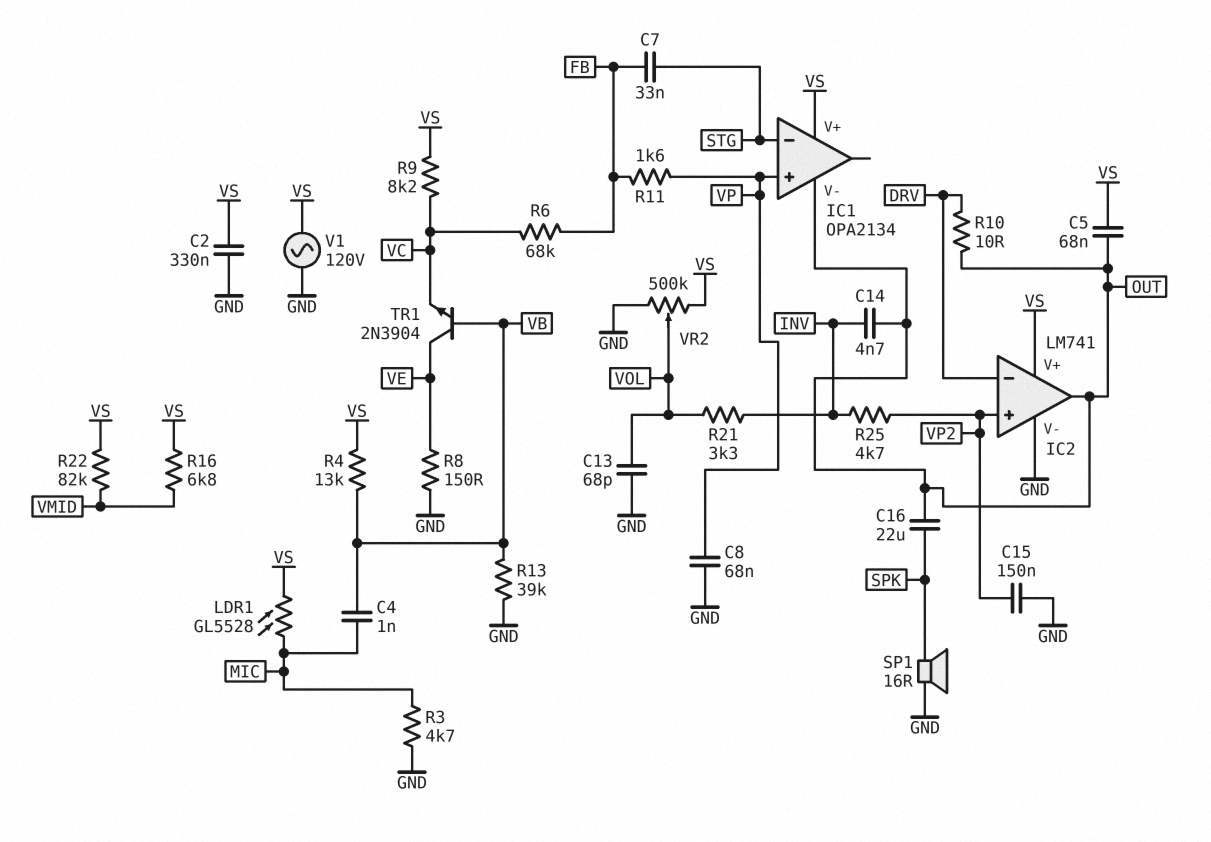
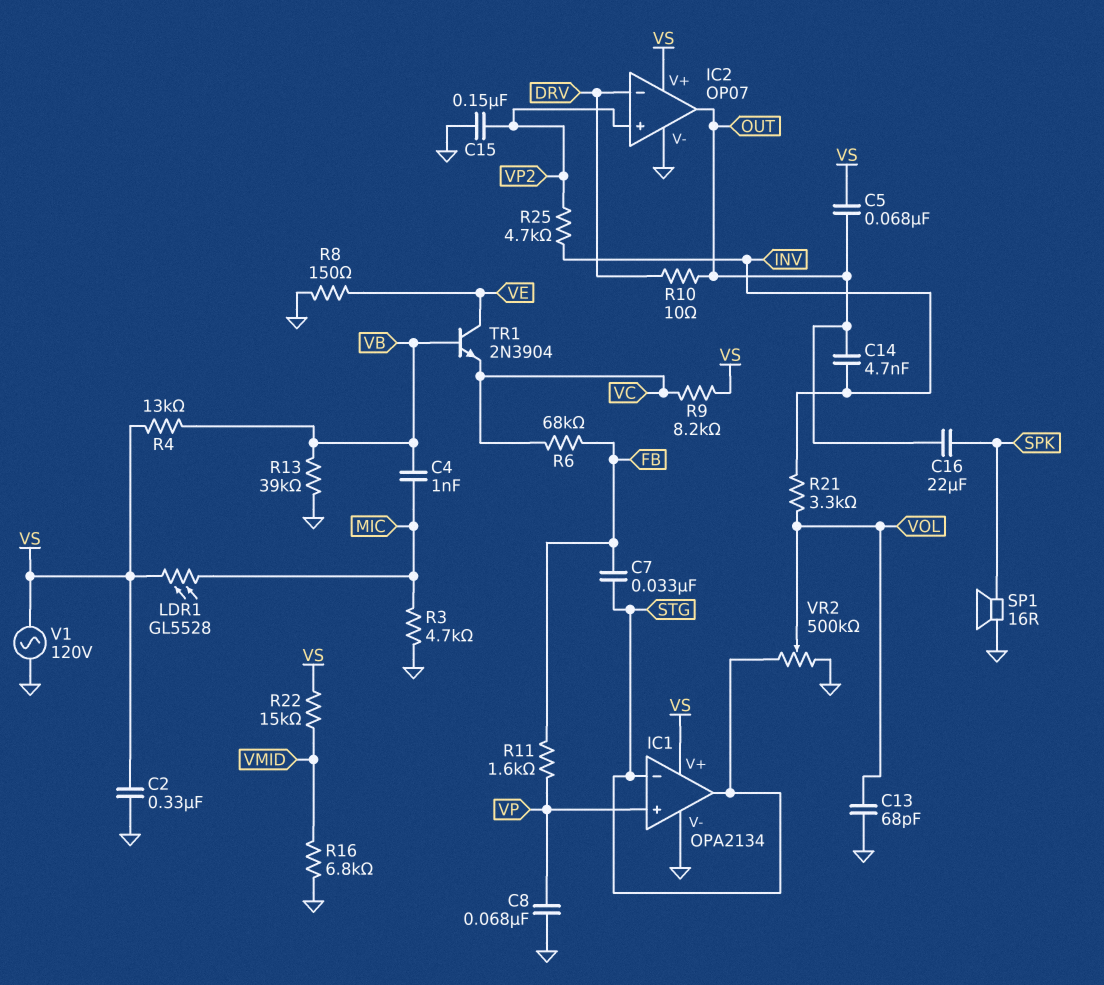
IC1 pin V-: OUT -> GND
IC1 pin out: none -> STG
IC2: LM741 -> OP07
R16: 6.8k (VMID, VS) -> 6.8k (GND, VMID)
R22: 82k (VMID, VS) -> 15k (VMID, VS)
VR2: 500k (GND, VS, wiper VOL) -> 500k (GND, STG, wiper VOL)

